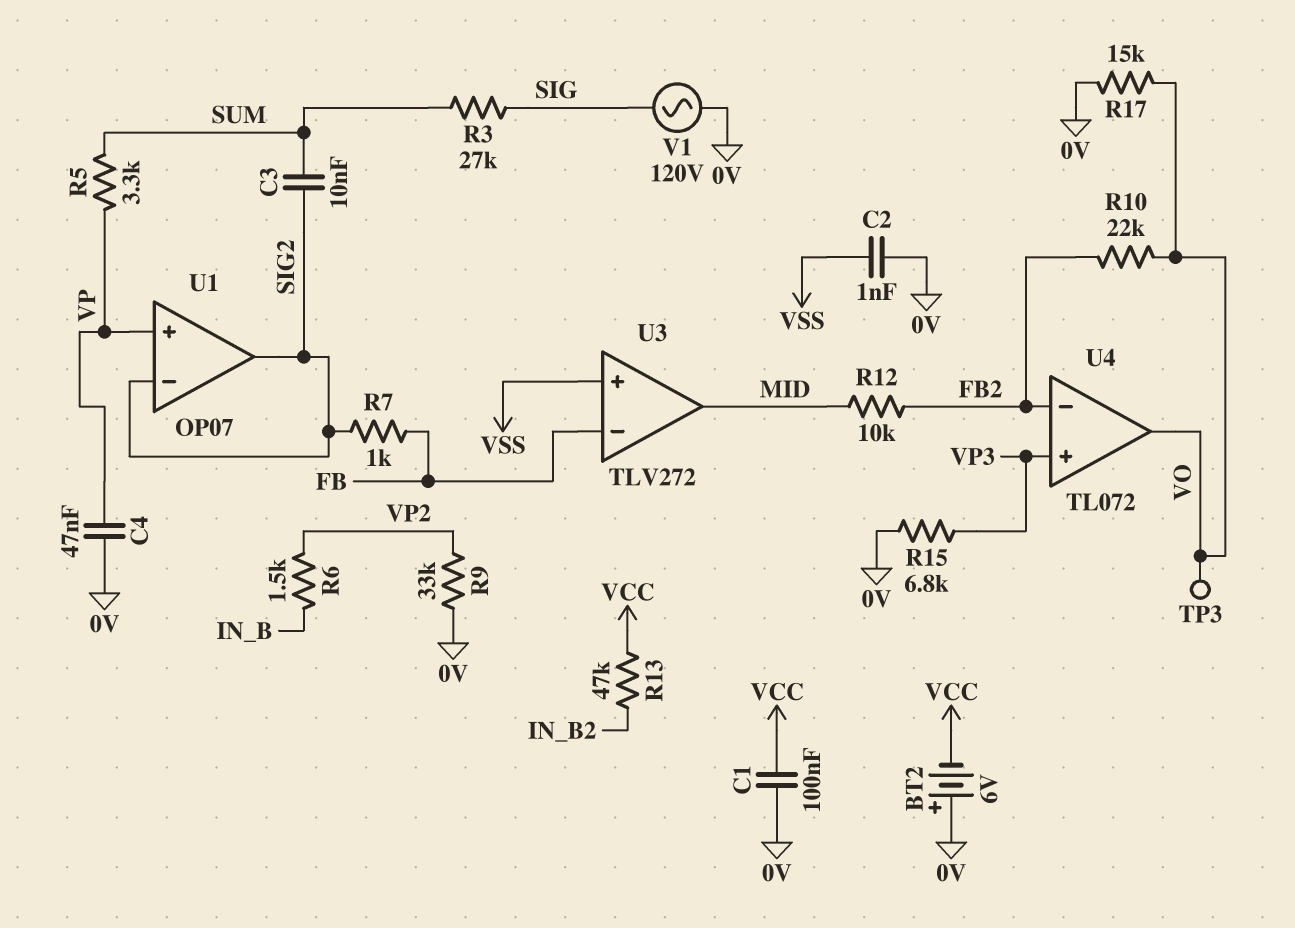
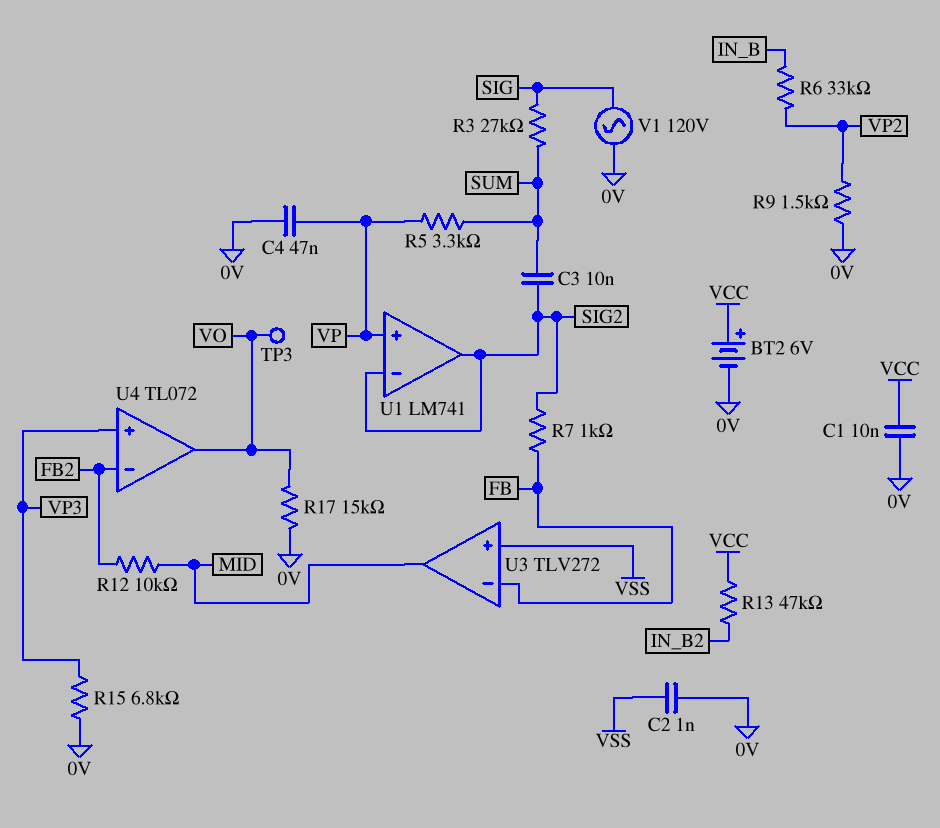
BT2: 6V (plus 0V, minus VCC) -> 6V (plus VCC, minus 0V)
C1: 100nF (0V, VCC) -> 10nF (0V, VCC)
R6: 1.5k (IN_B, VP2) -> 33k (IN_B, VP2)
R9: 33k (0V, VP2) -> 1.5k (0V, VP2)
R10: 22k (FB2, VO) -> none
U1: OP07 -> LM741

